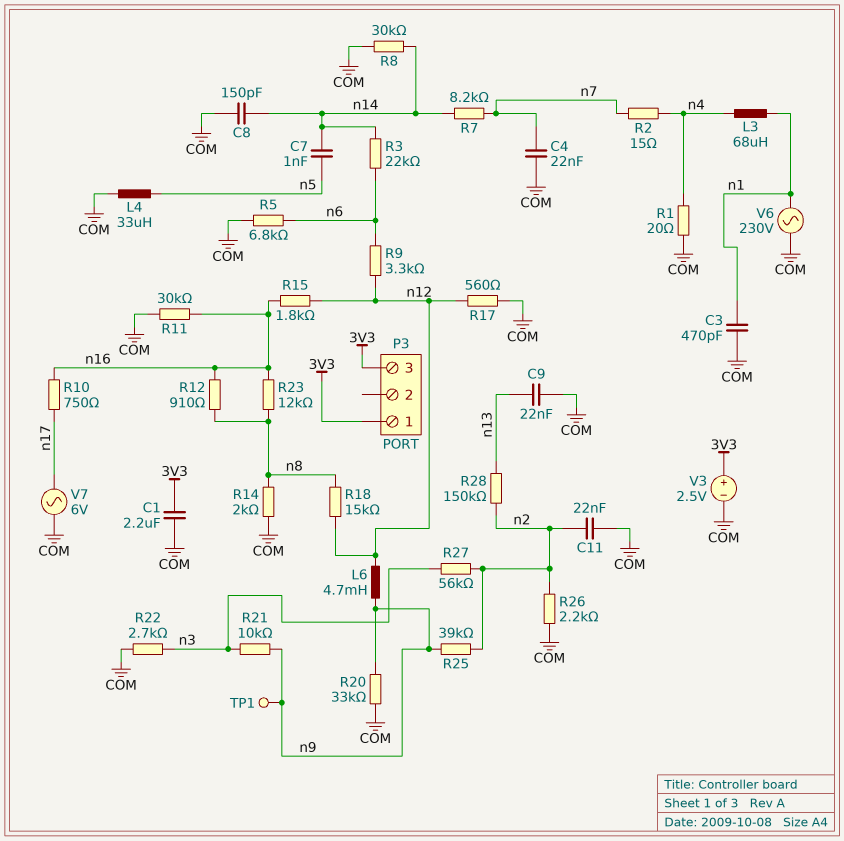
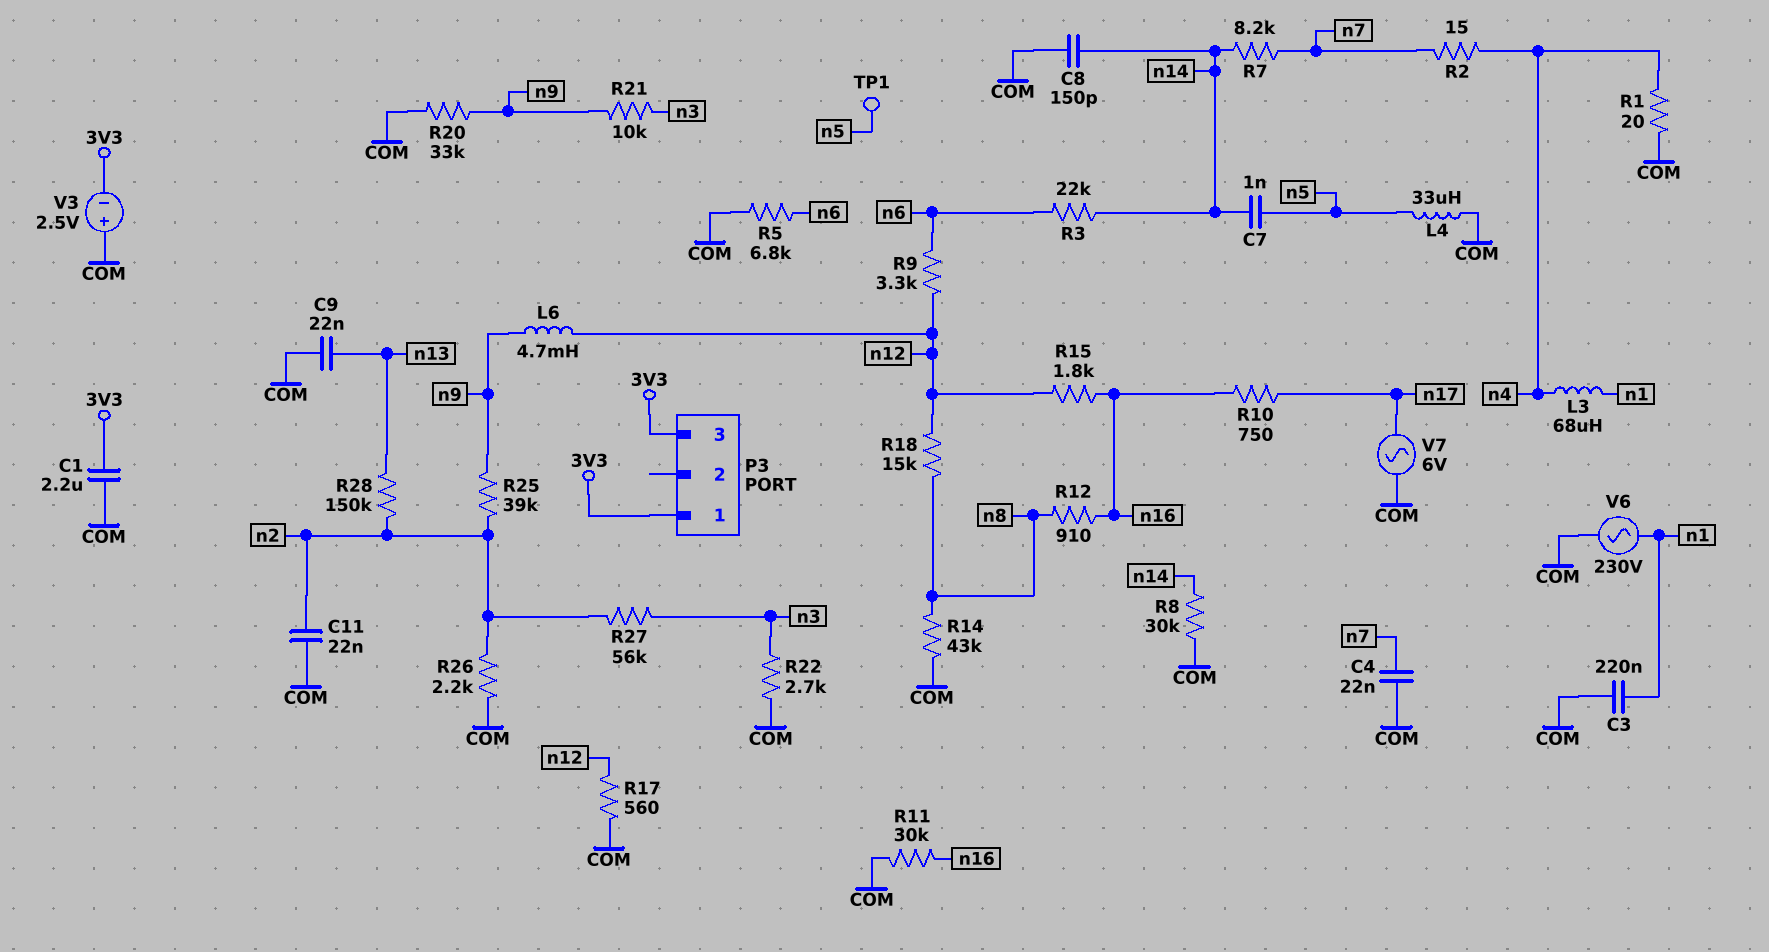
C3: 470pF (COM, n1) -> 220nF (COM, n1)
R14: 2k (COM, n8) -> 43k (COM, n8)
R23: 12k (n8, n16) -> none
TP1: test point (n9) -> test point (n5)
V3: 2.5V (plus 3V3, minus COM) -> 2.5V (plus COM, minus 3V3)

